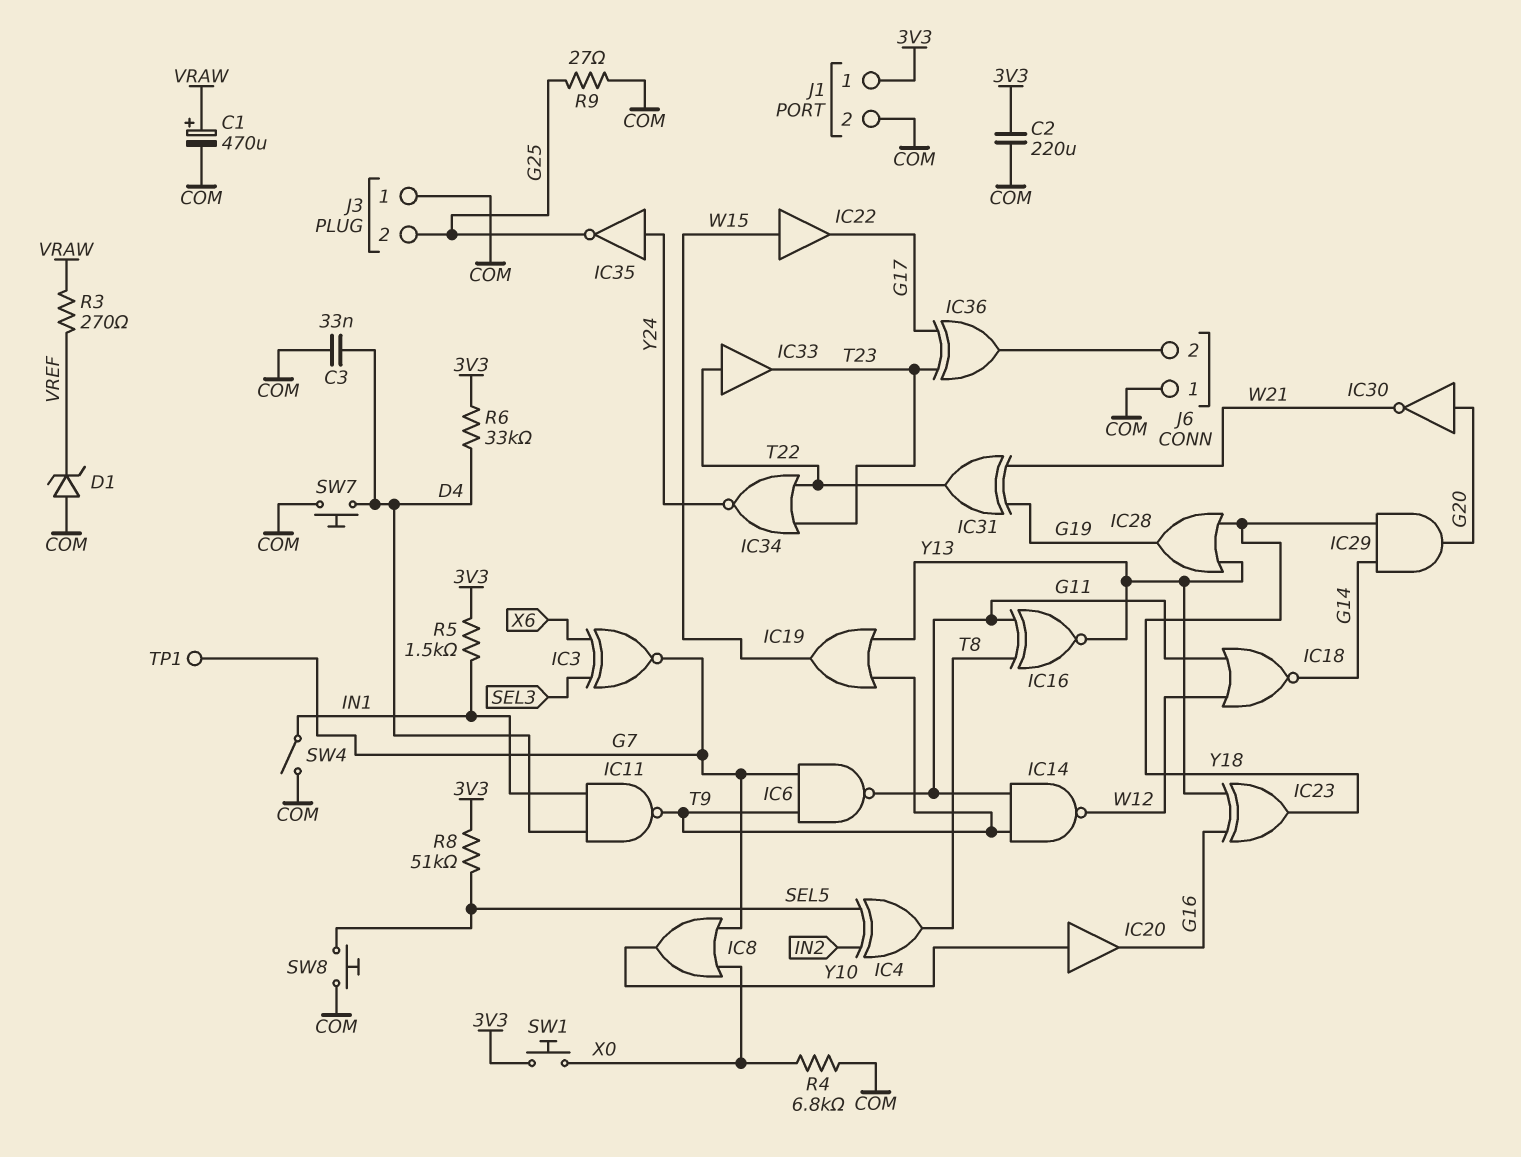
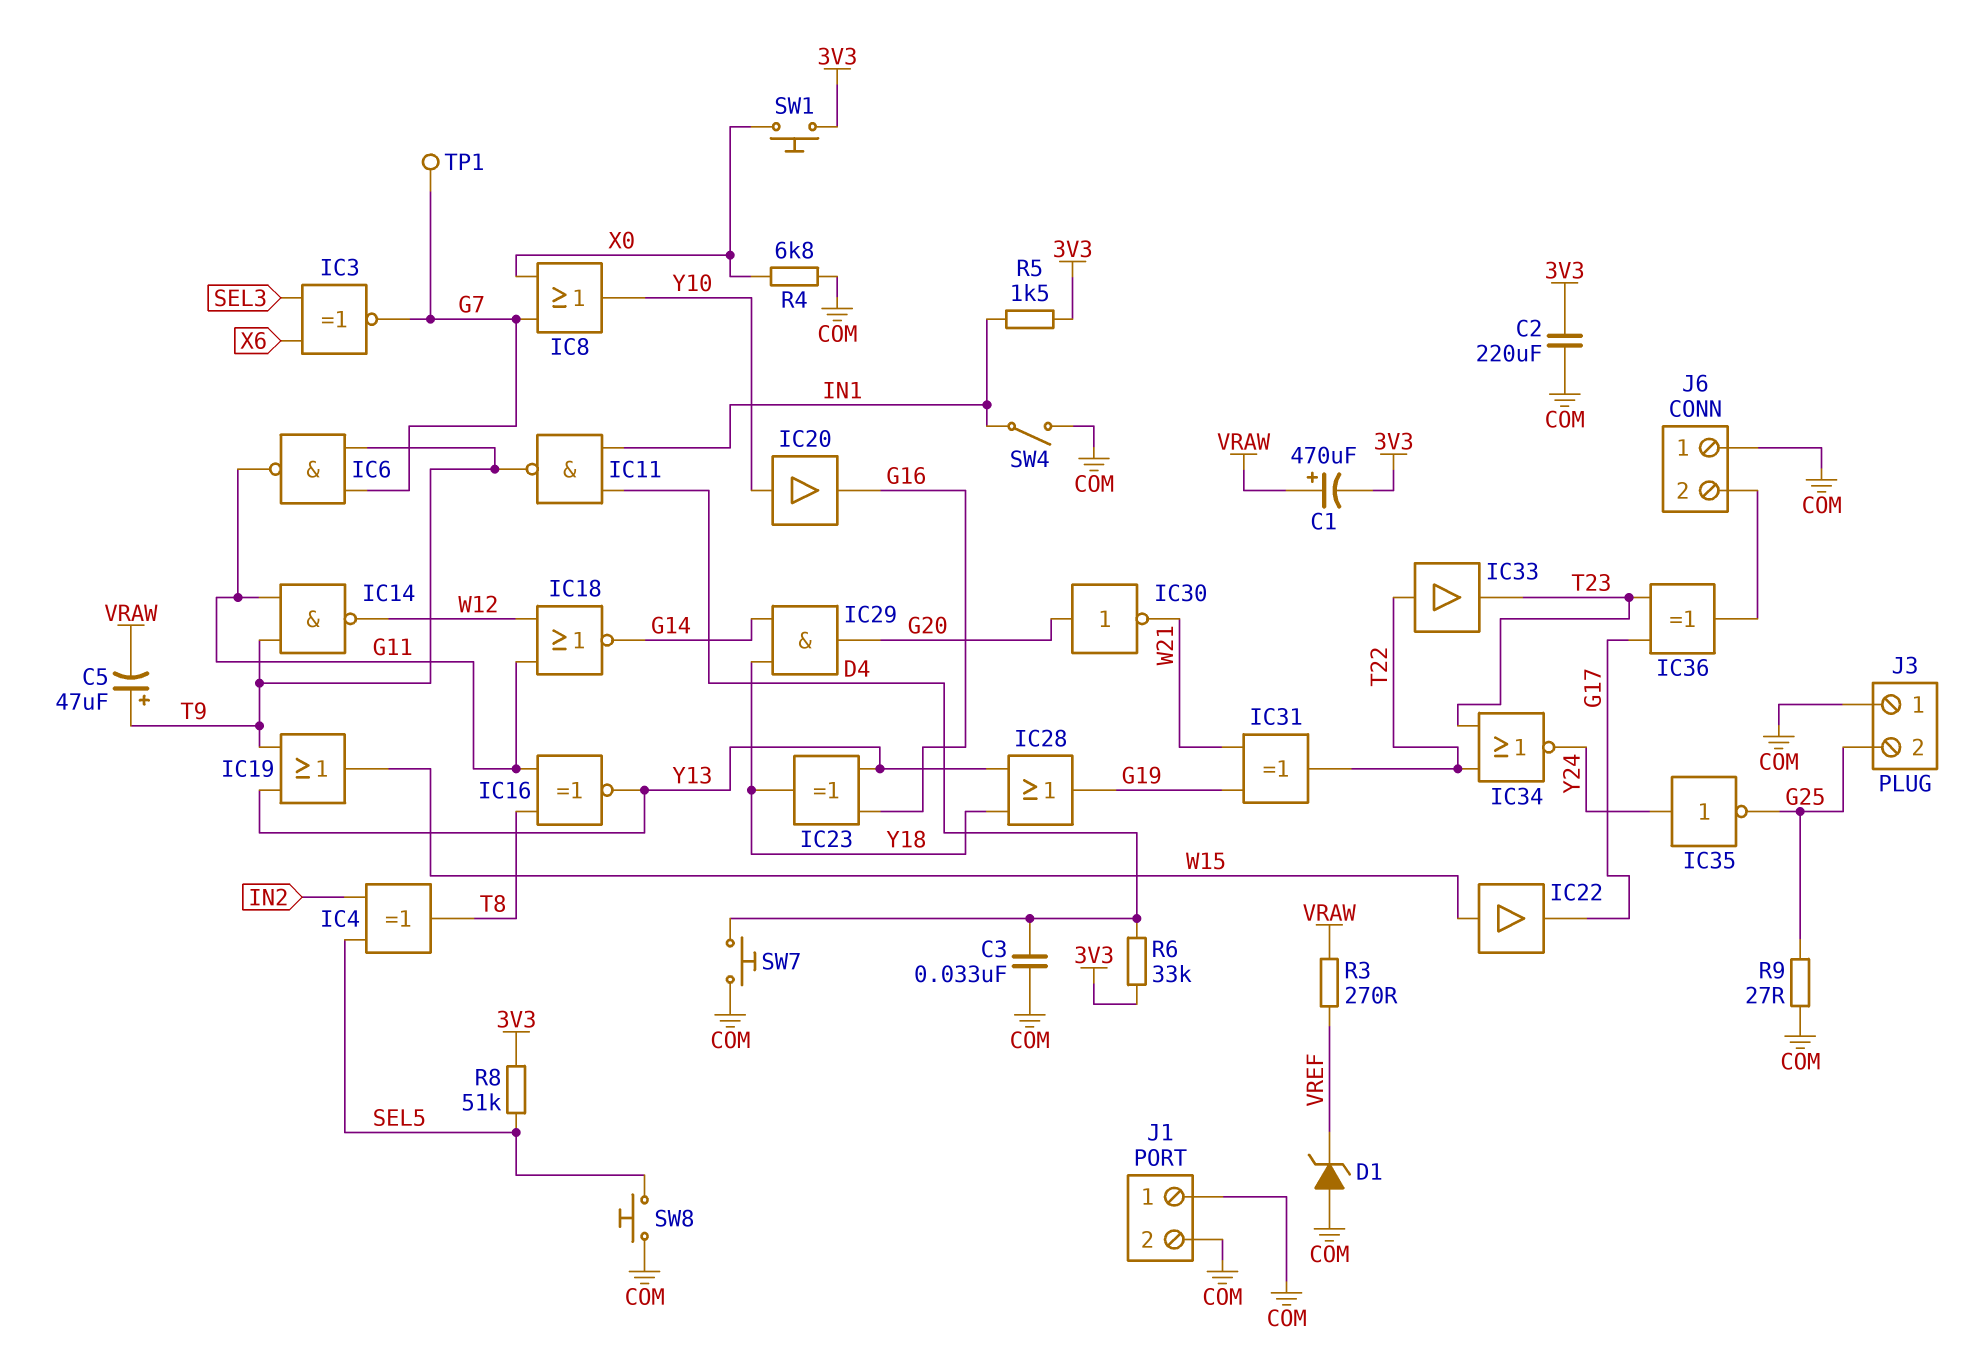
C1: 470uF (plus VRAW, minus COM) -> 470uF (plus VRAW, minus 3V3)
C5: none -> 47uF (plus T9, minus VRAW)
J1 pin 1: 3V3 -> COM

